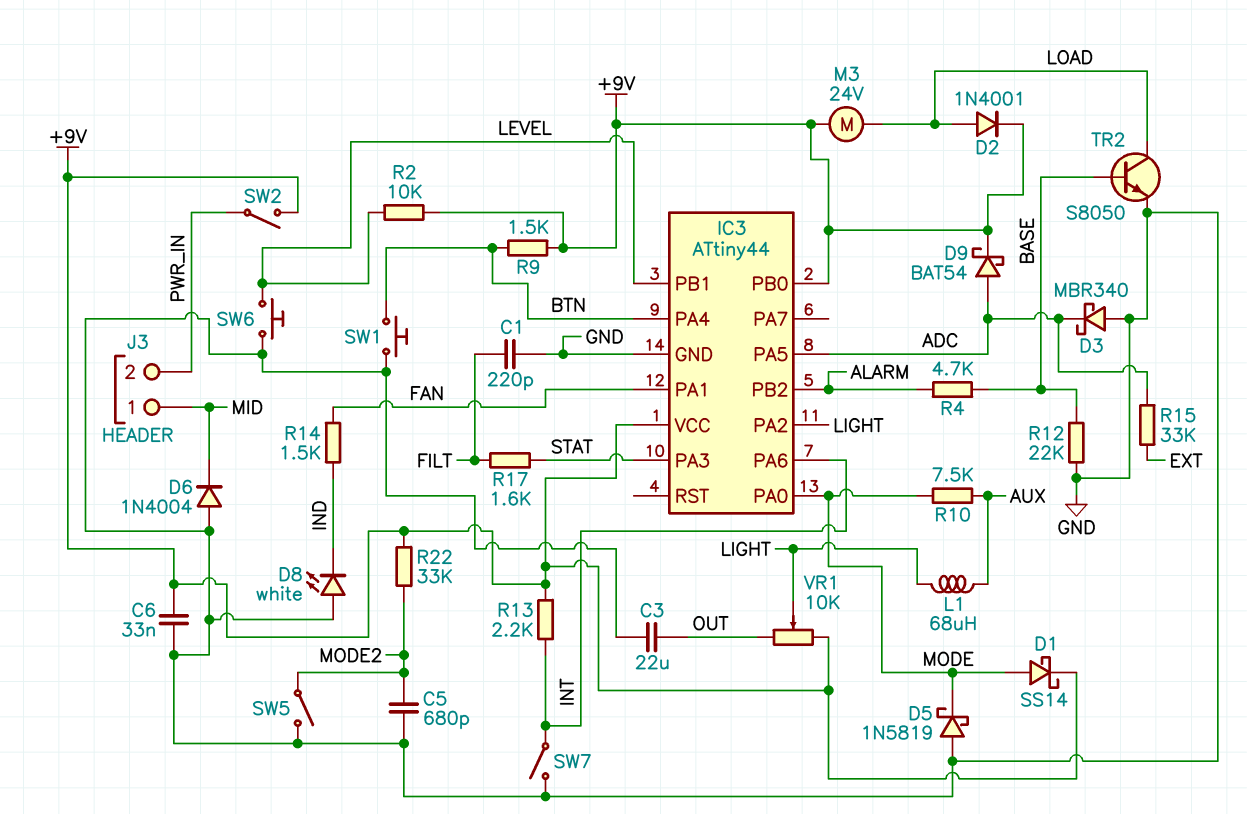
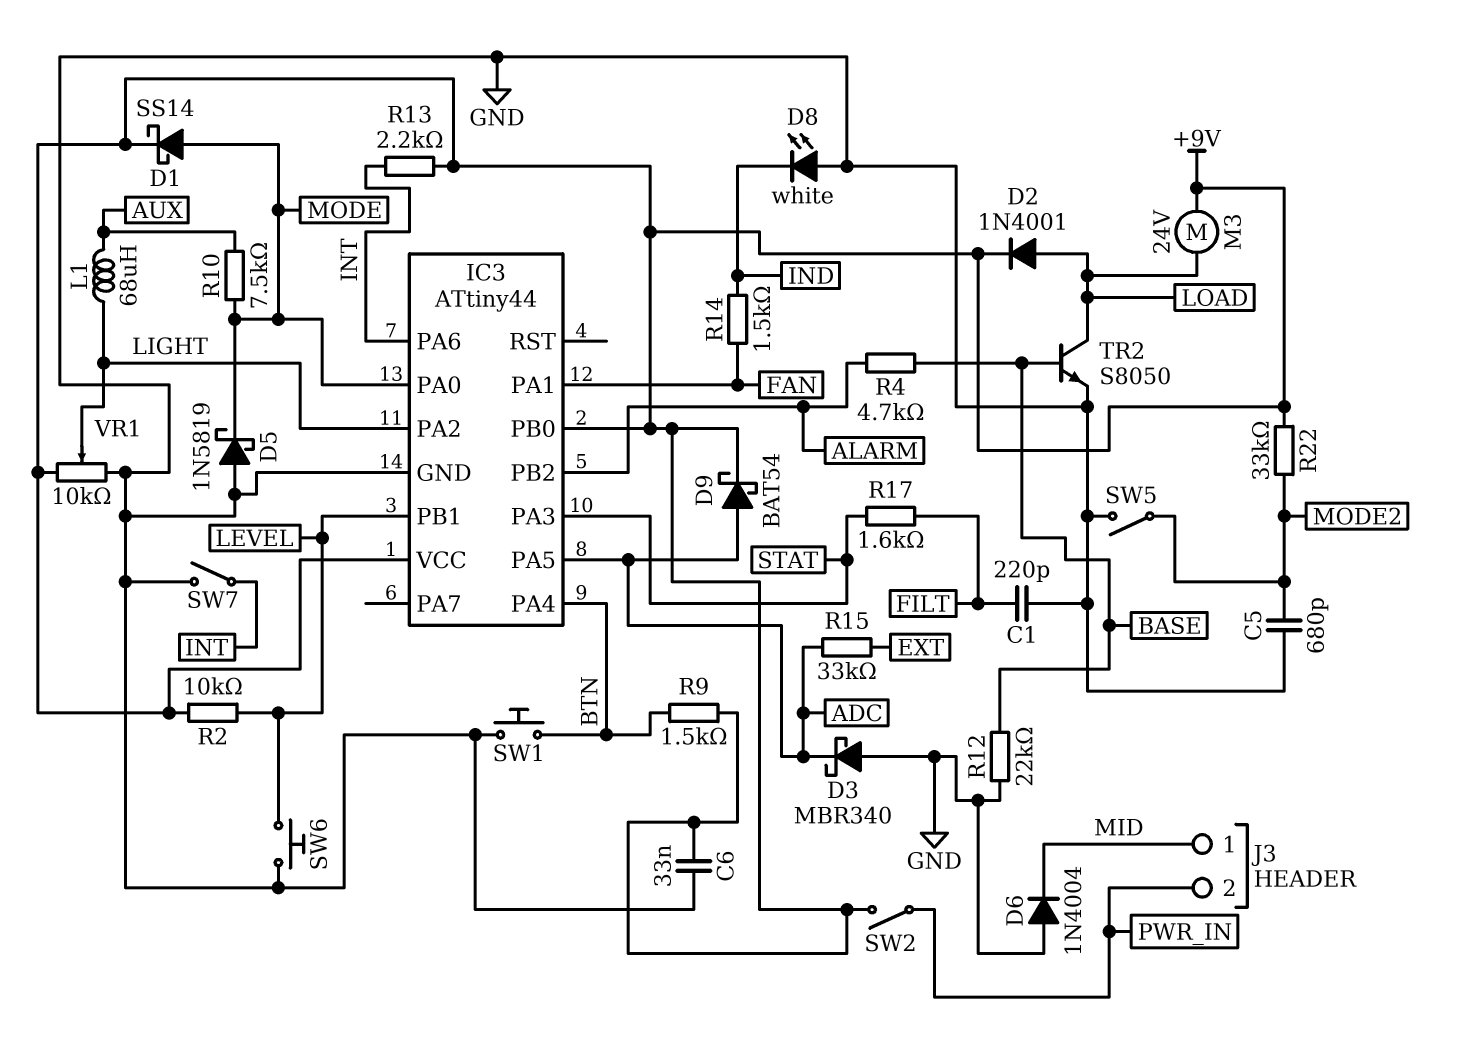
C3: 22uF (GND, OUT) -> none
VR1: 10k (+9V, OUT, wiper LIGHT) -> 10k (+9V, GND, wiper LIGHT)

